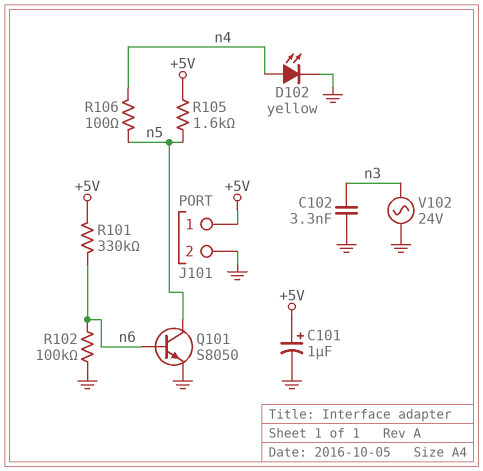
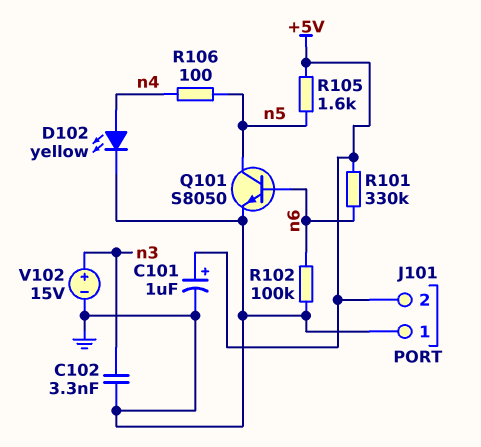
J101 pin 1: +5V -> GND
J101 pin 2: GND -> +5V
V102: AC 24V (GND, n3) -> 15V (plus n3, minus GND)

